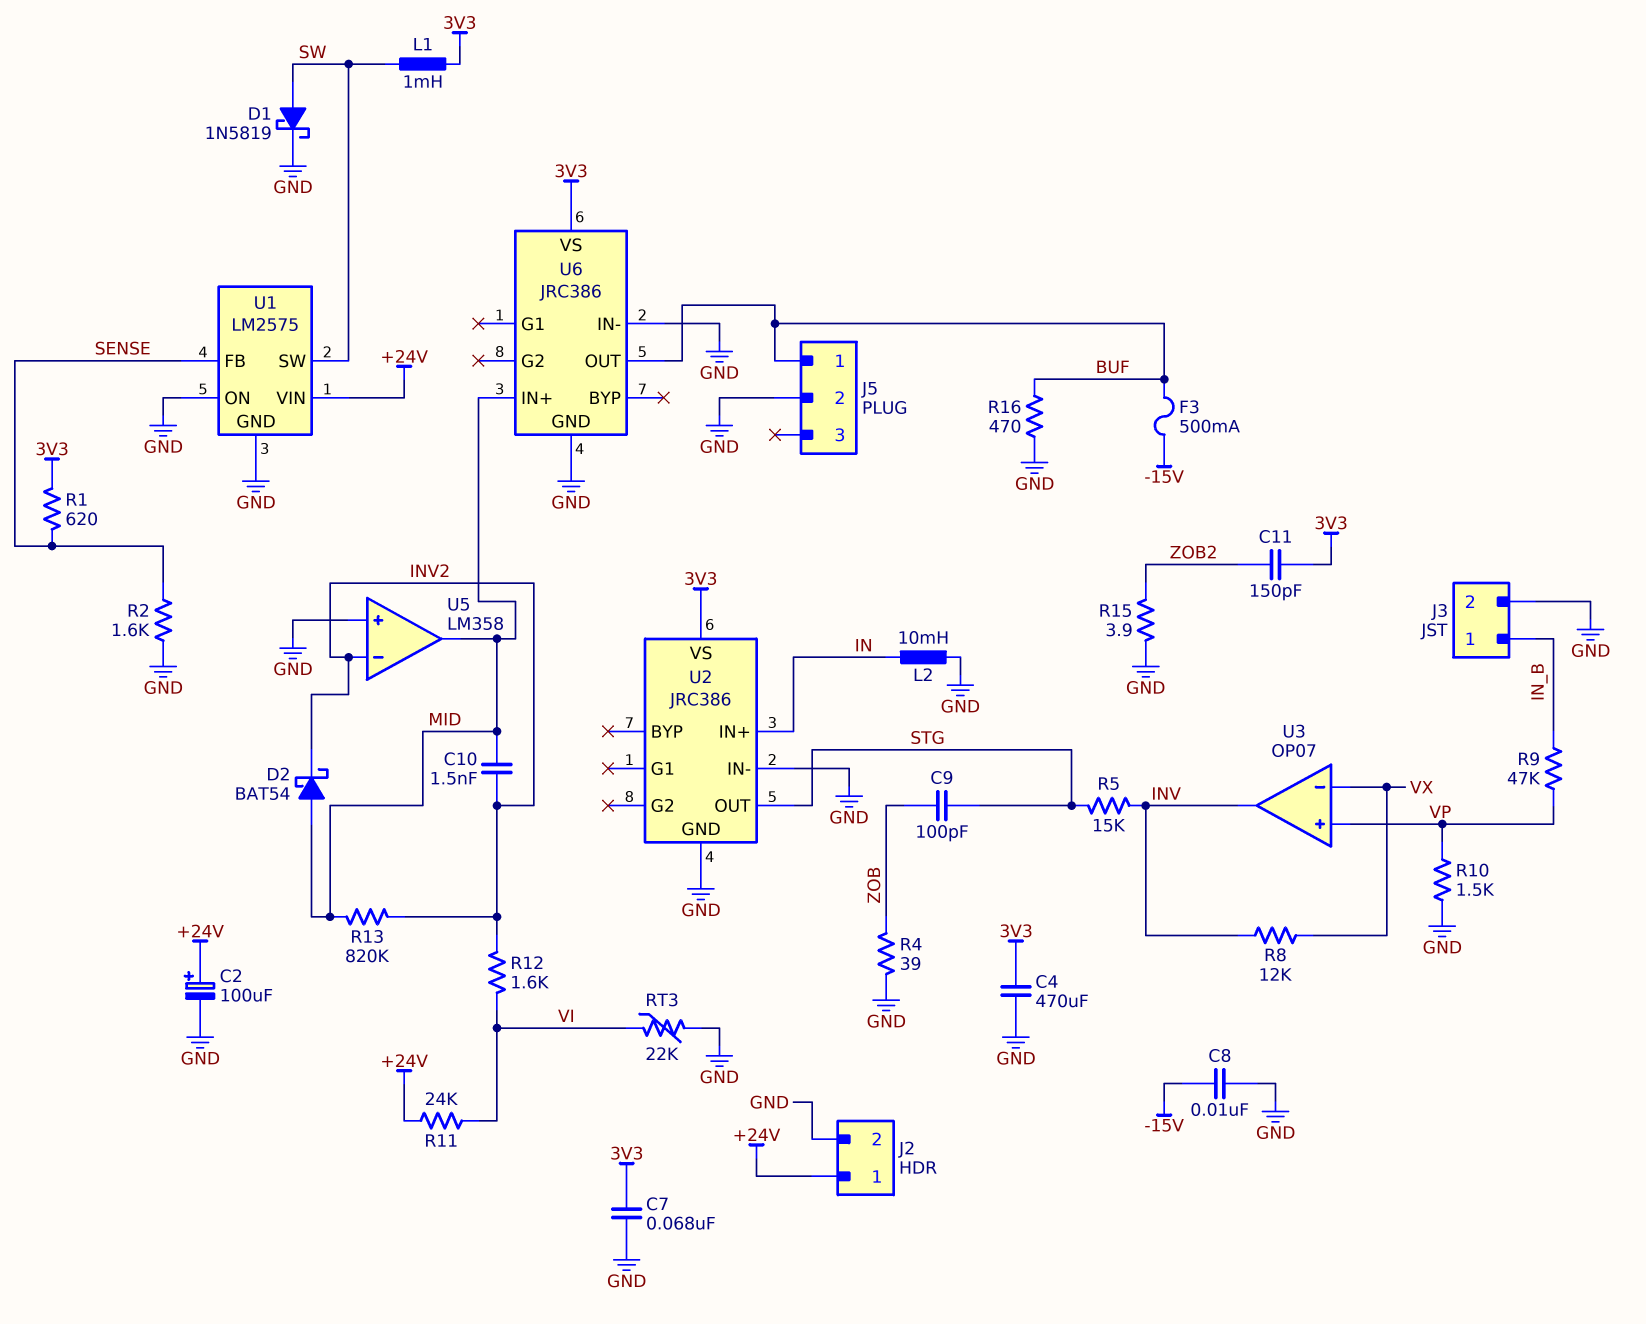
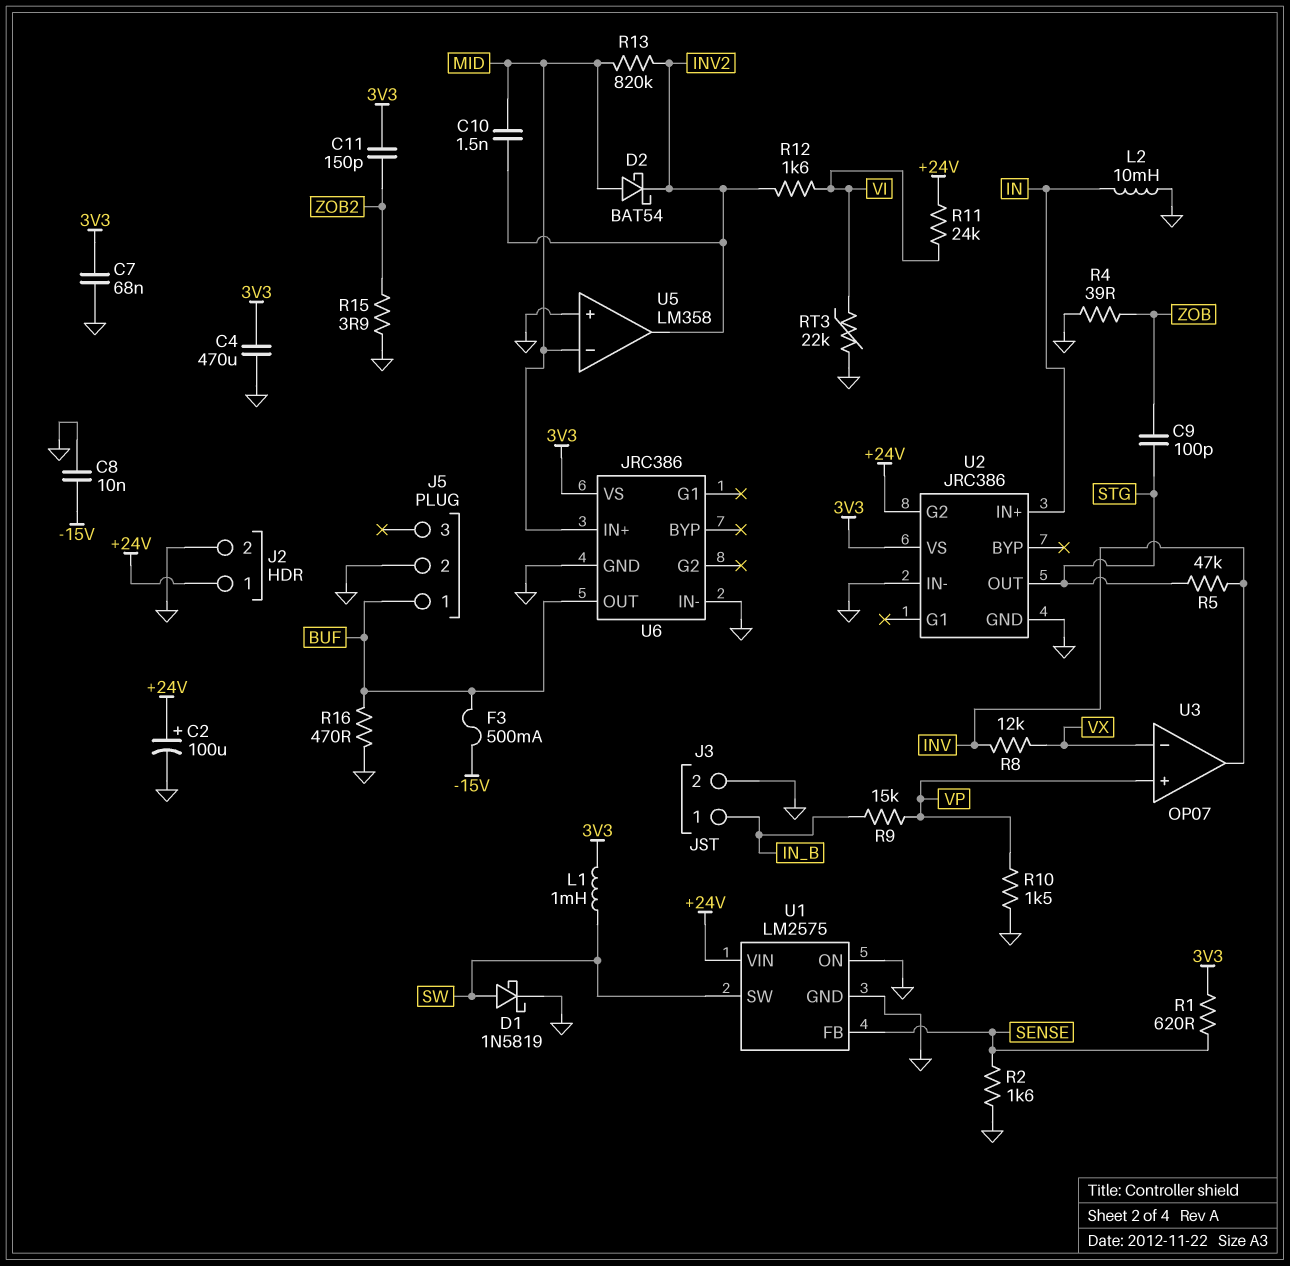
R5: 15k (INV, STG) -> 47k (INV, STG)
R9: 47k (IN_B, VP) -> 15k (IN_B, VP)
U2 pin G2: none -> +24V
U5 pin in-: INV2 -> MID
U5 pin out: MID -> INV2

